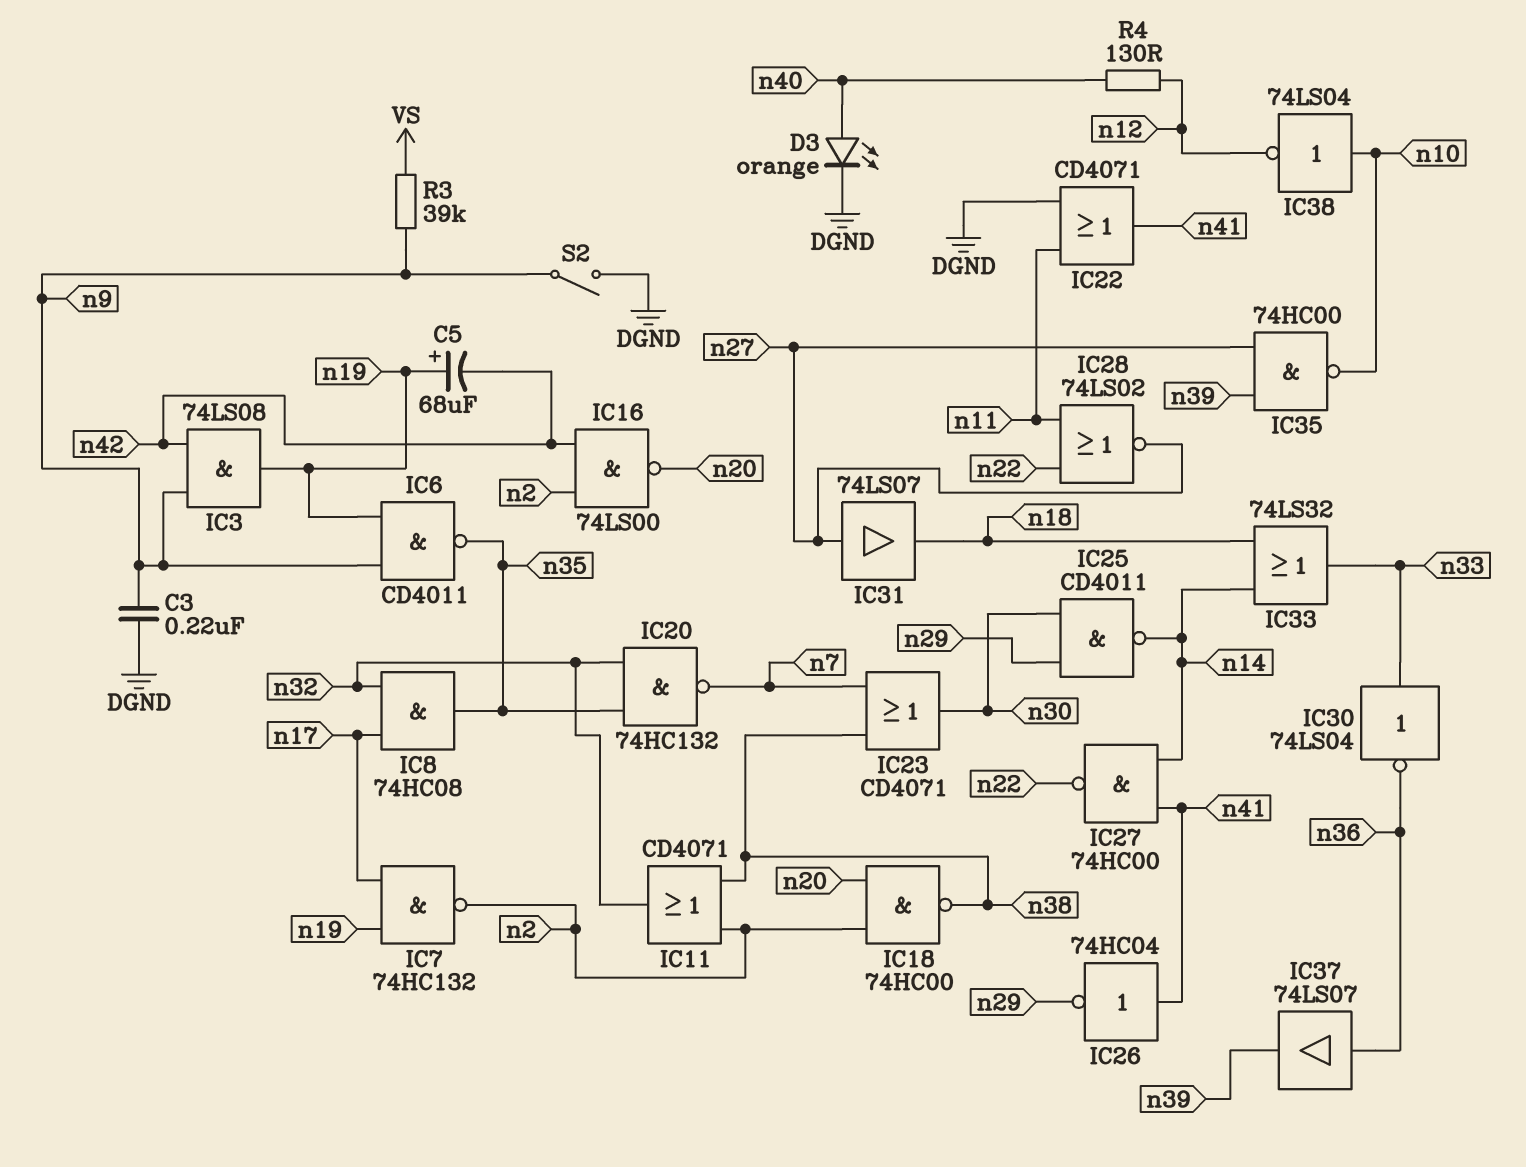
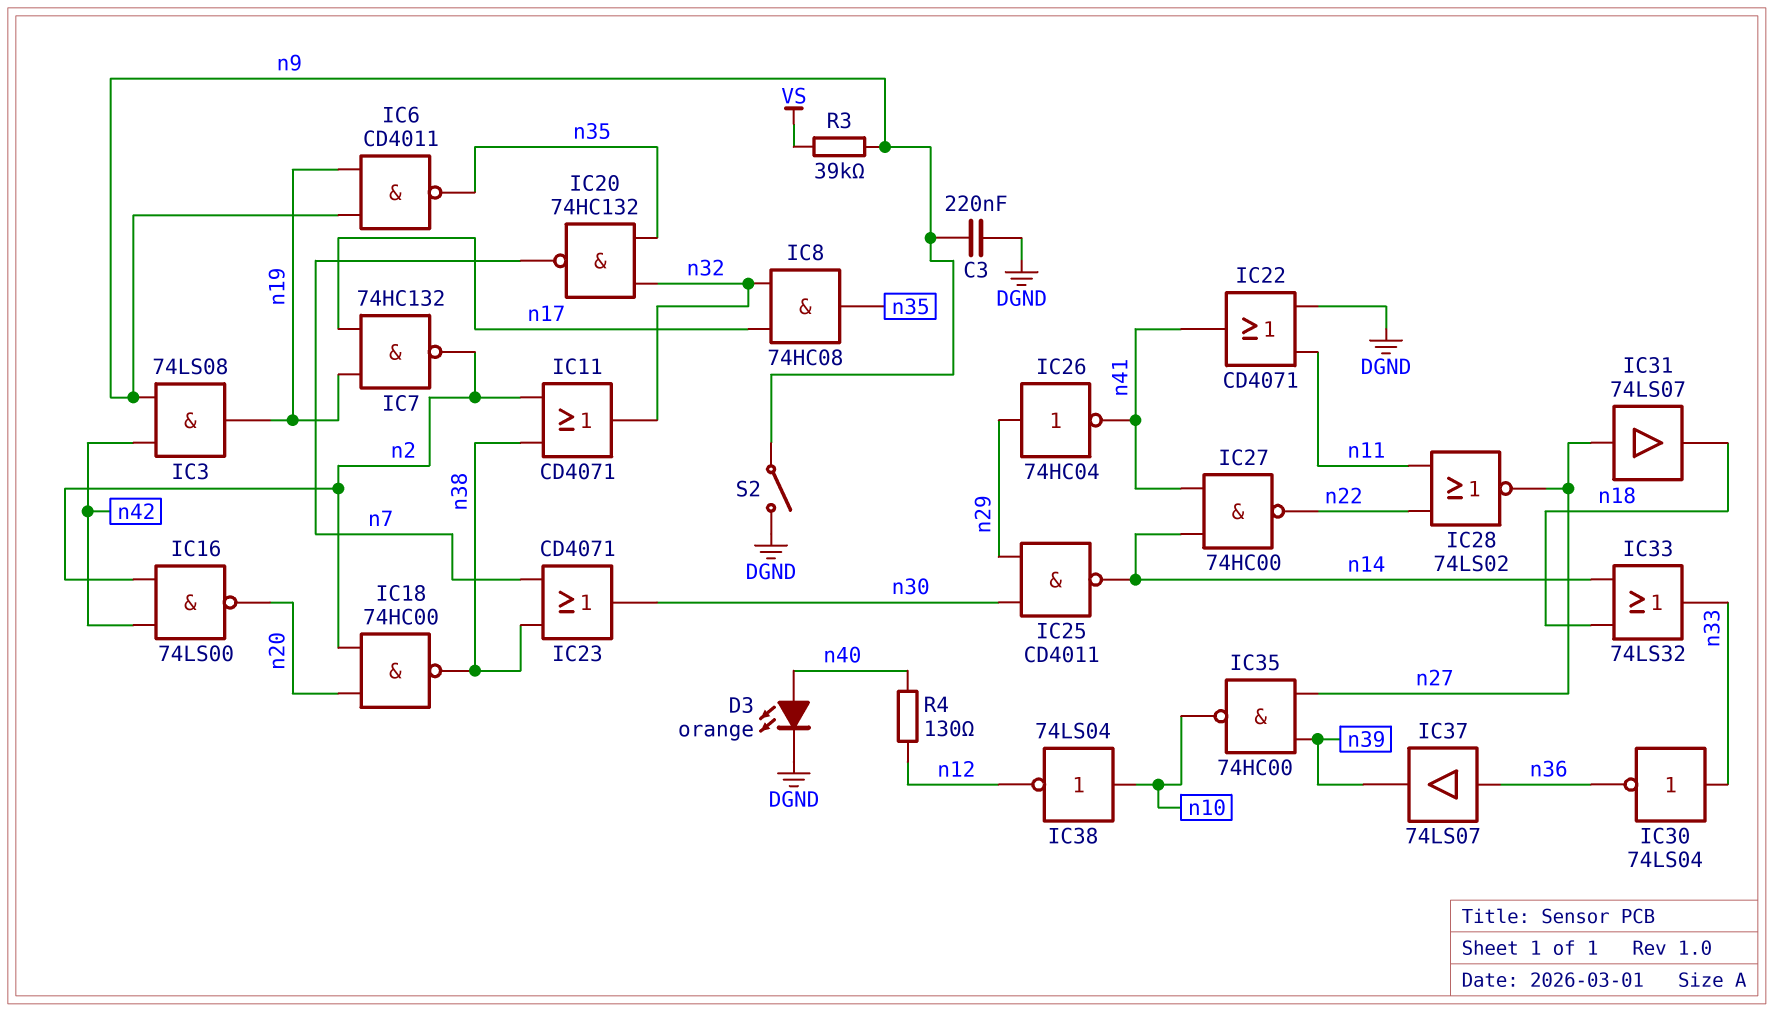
C5: 68uF (plus n19, minus n42) -> none
IC26: NOT 74HC04 (in n41, out n29) -> NOT 74HC04 (in n29, out n41)

